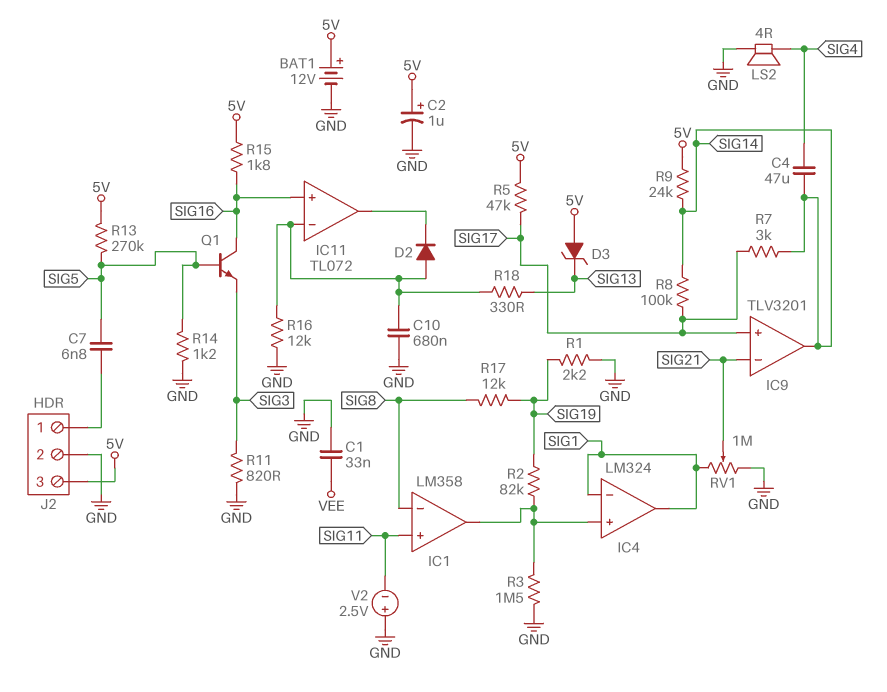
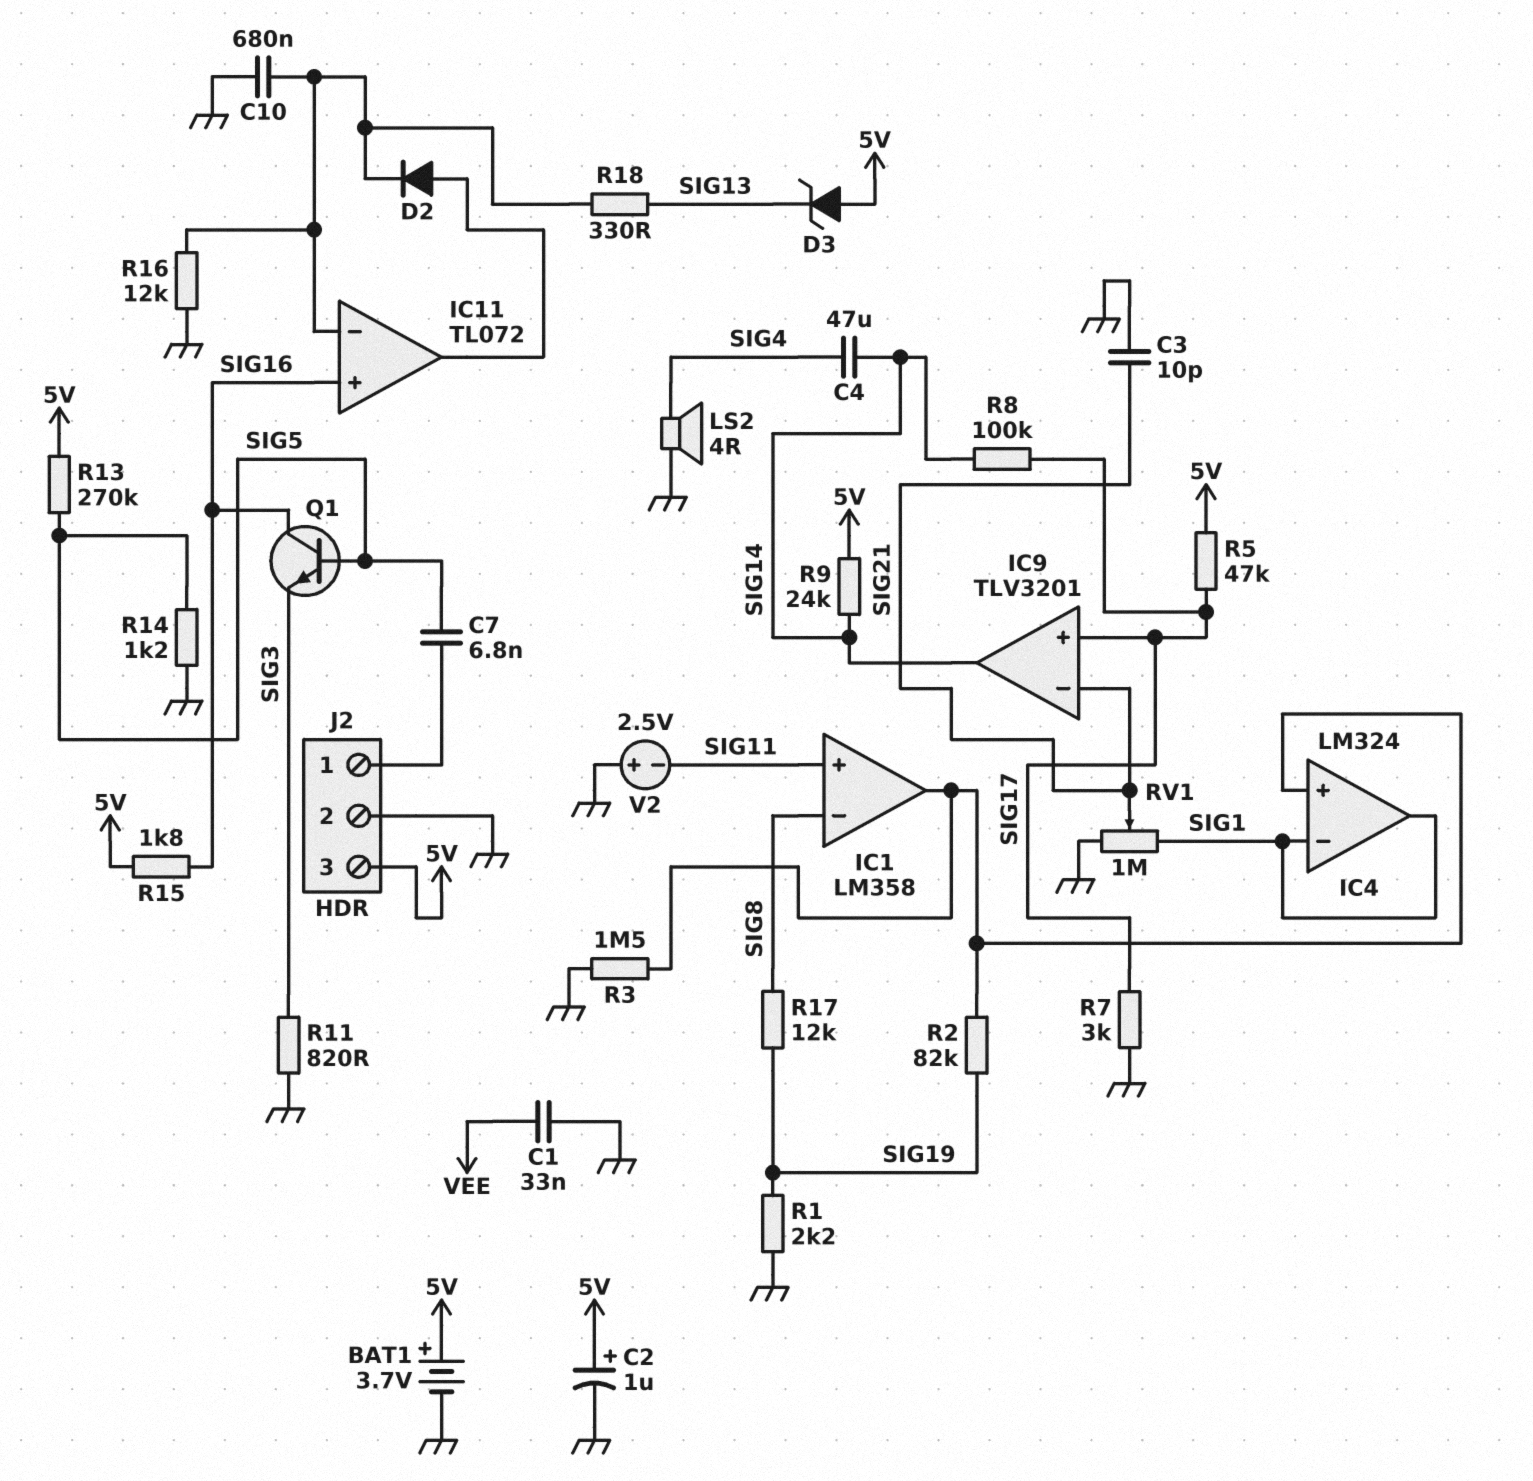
BAT1: 12V (plus 5V, minus GND) -> 3.7V (plus 5V, minus GND)
C3: none -> 10pF (GND, SIG21)
D2: diode (A IC11/in-, K IC11/out) -> diode (A IC11/out, K IC11/in-)
R7: 3k (SIG14, SIG17) -> 3k (GND, SIG17)

